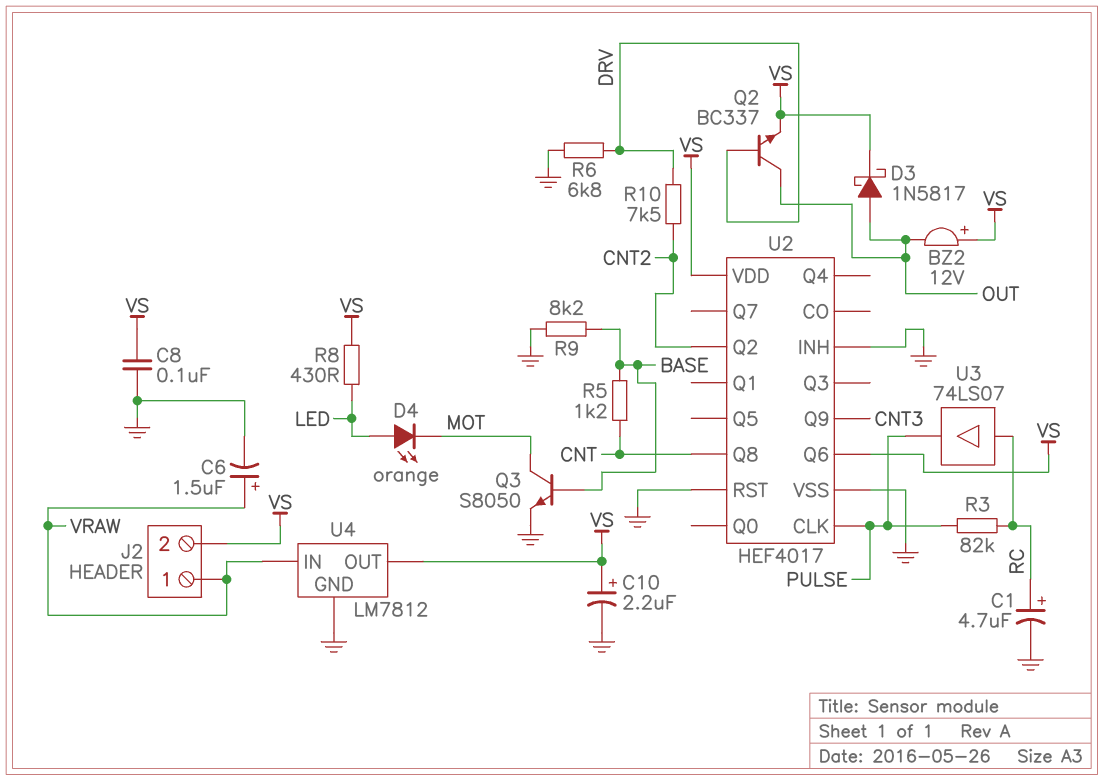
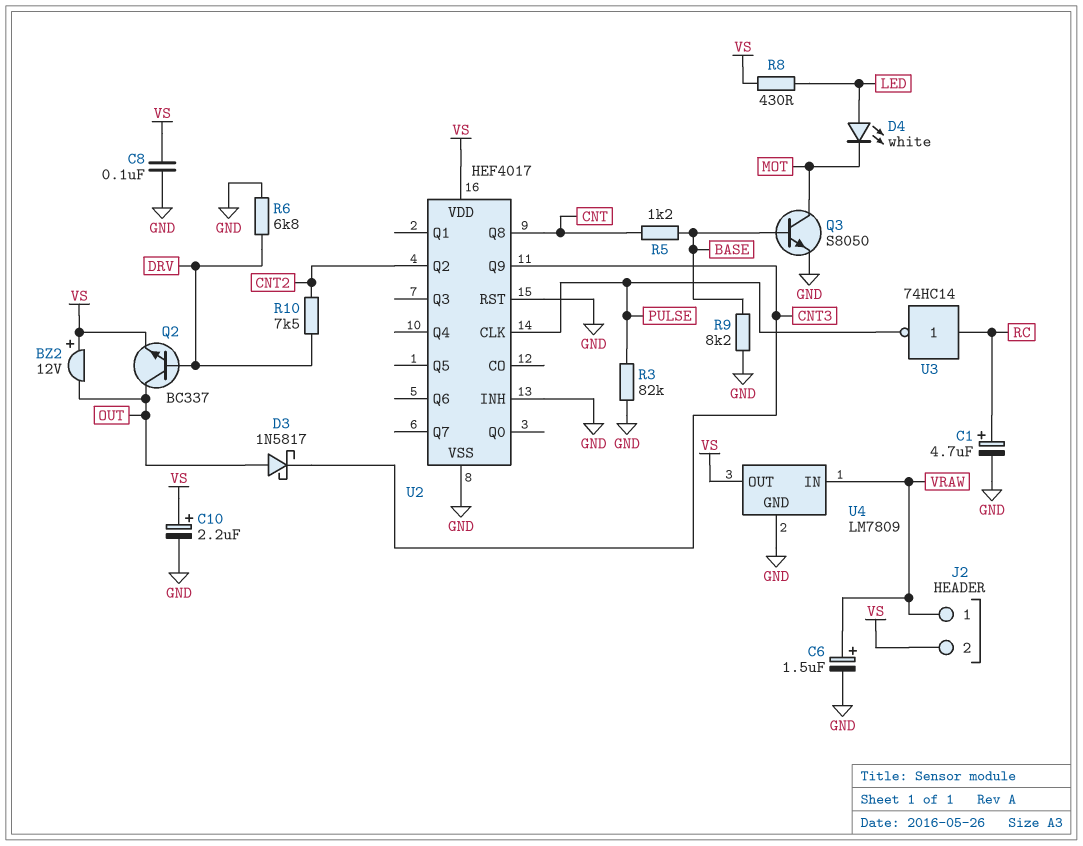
D3: schottky 1N5817 (A OUT, K VS) -> schottky 1N5817 (A OUT, K CNT3)
D4: LED orange (A LED, K MOT) -> LED white (A LED, K MOT)
R3: 82k (PULSE, RC) -> 82k (GND, PULSE)
U2 pin Q6: VS -> none
U3: buffer 74LS07 (in RC, out PULSE) -> NOT 74HC14 (in RC, out PULSE)
U4: LM7812 -> LM7809

